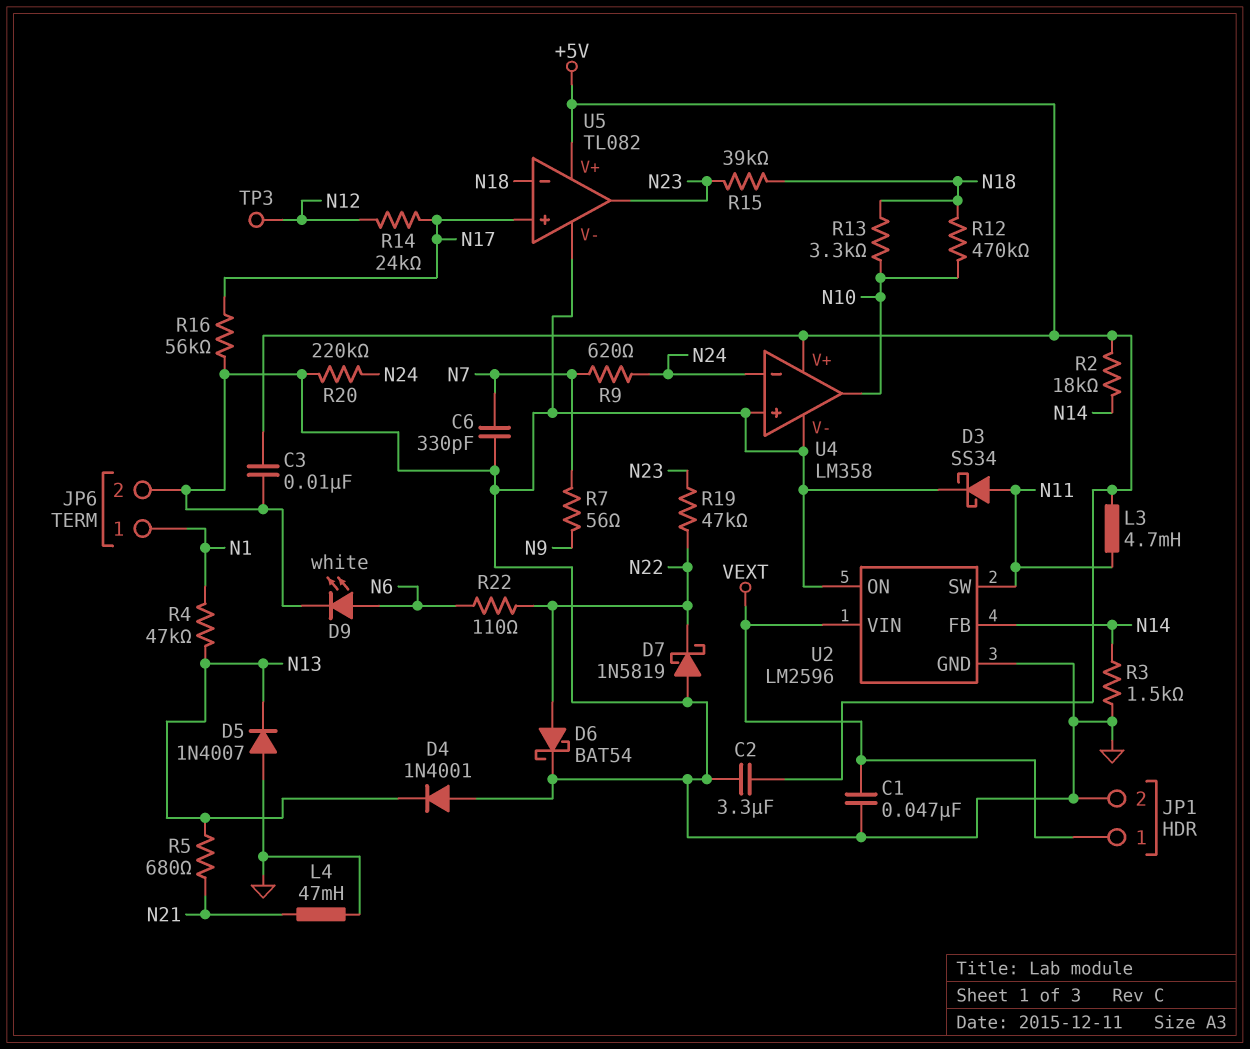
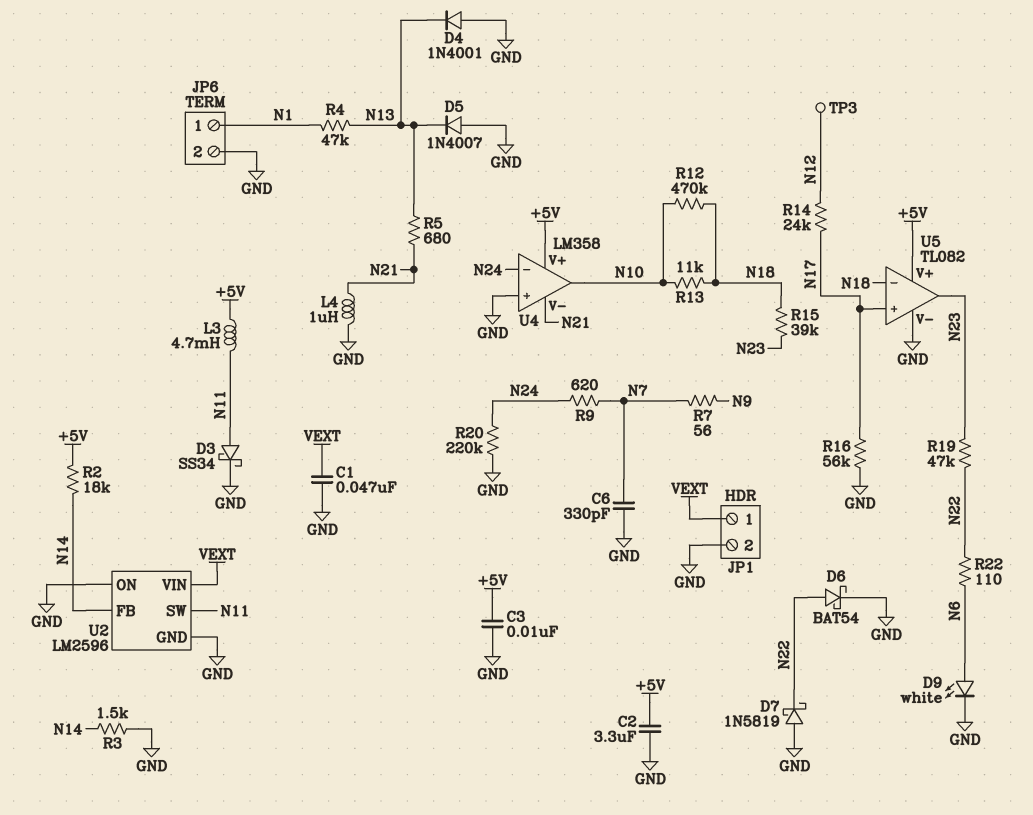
L4: 47mH (GND, N21) -> 1uH (GND, N21)
R13: 3.3k (N10, N18) -> 11k (N10, N18)
U4 pin V-: GND -> N21

